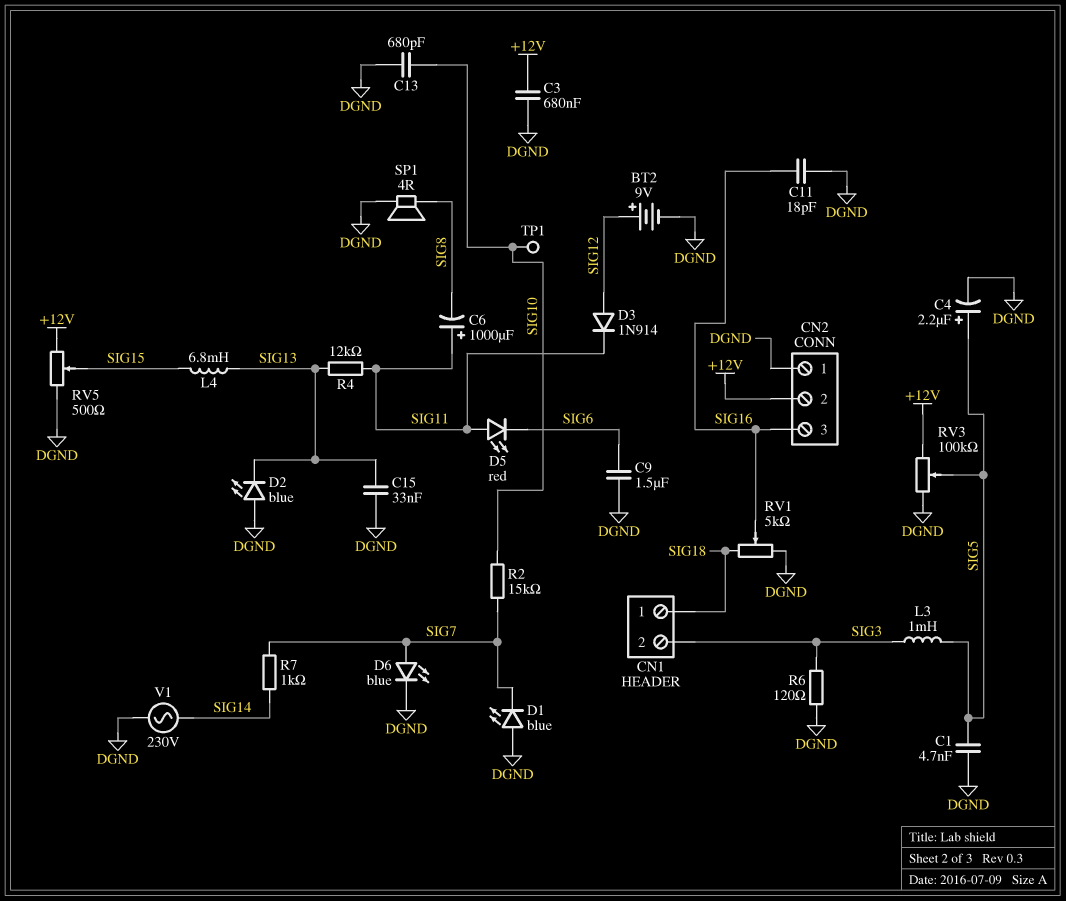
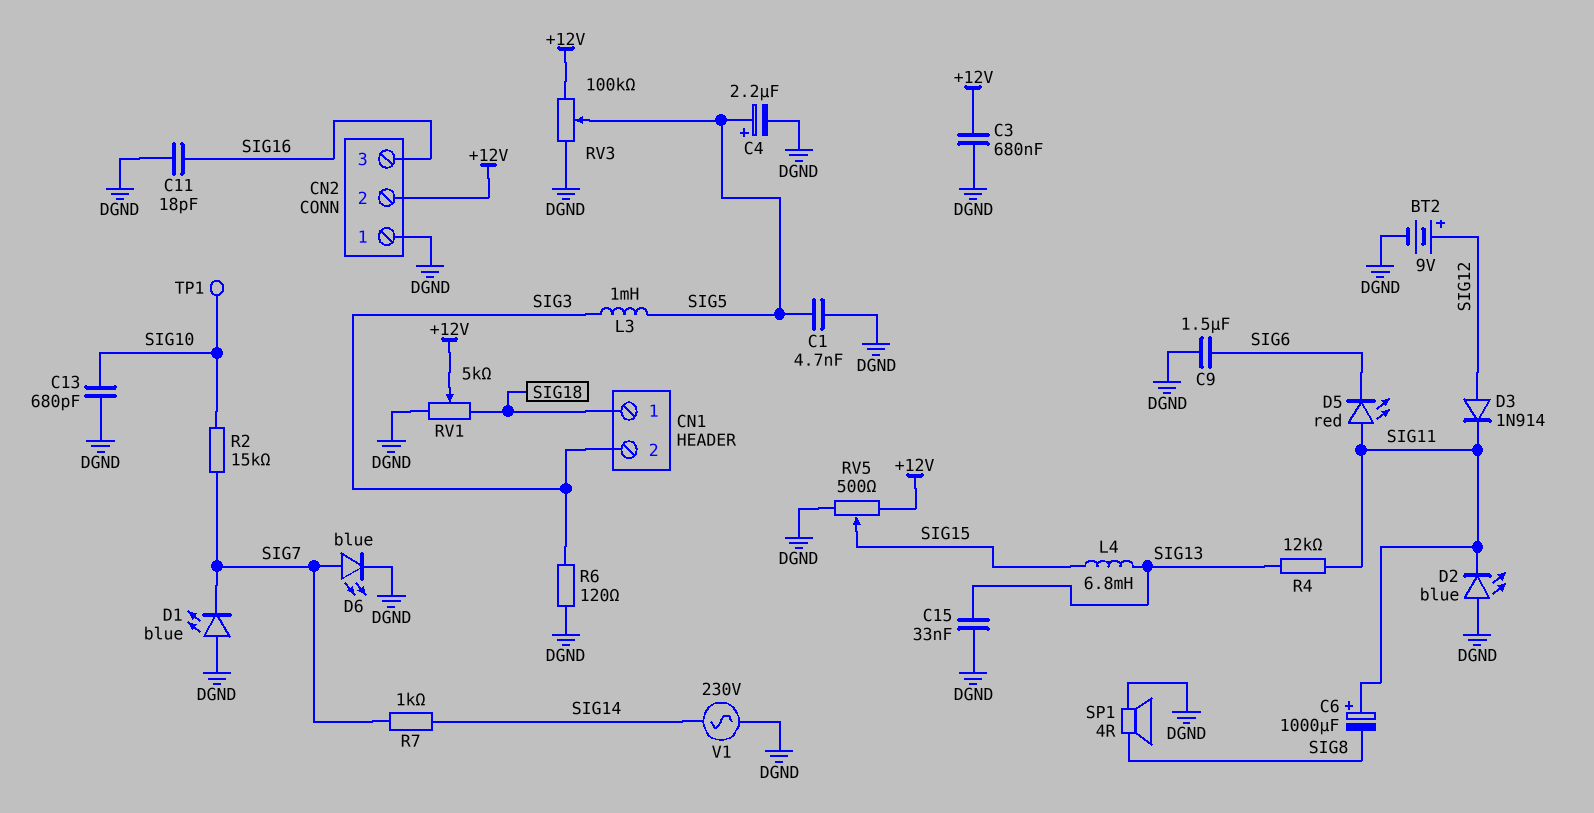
D2: LED blue (A DGND, K SIG13) -> LED blue (A DGND, K SIG11)
RV1: 5k (DGND, SIG18, wiper SIG16) -> 5k (DGND, SIG18, wiper +12V)

